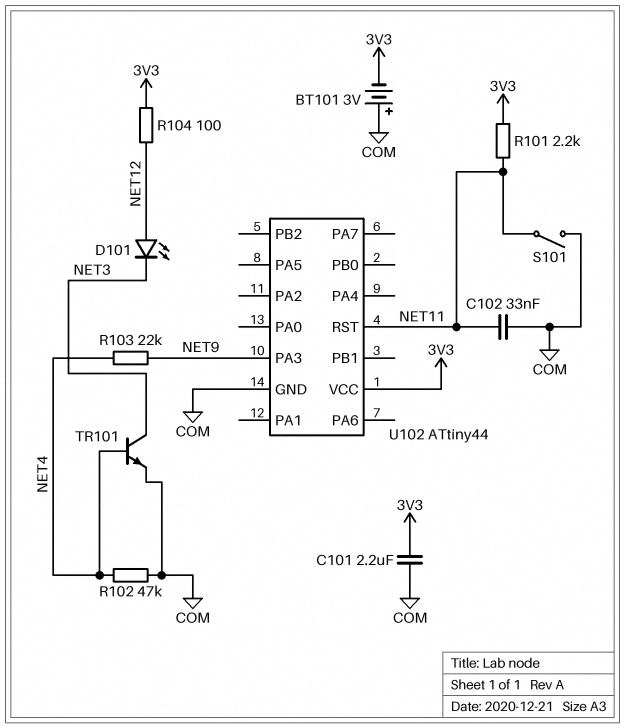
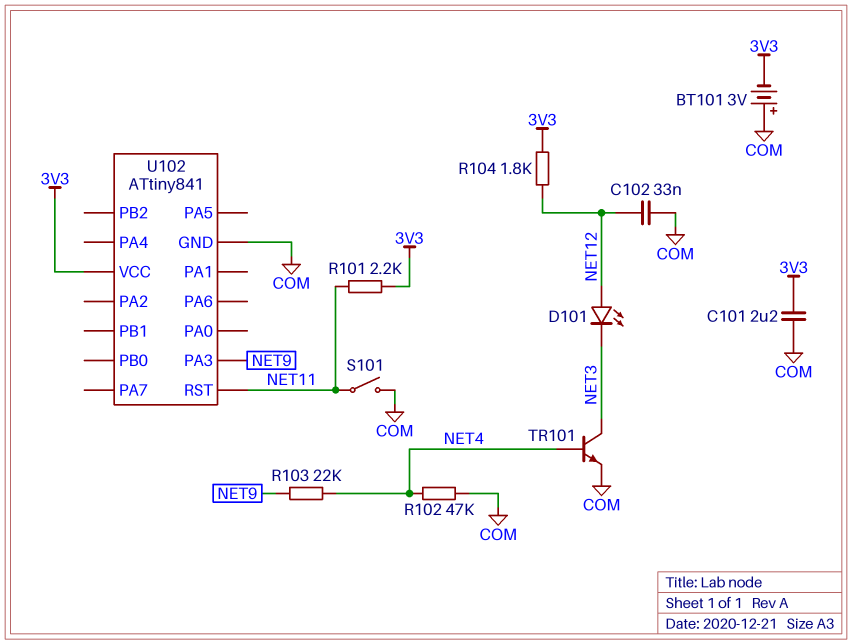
C102: 33nF (COM, NET11) -> 33nF (COM, NET12)
R104: 100 (3V3, NET12) -> 1.8k (3V3, NET12)
U102: ATtiny44 -> ATtiny841

